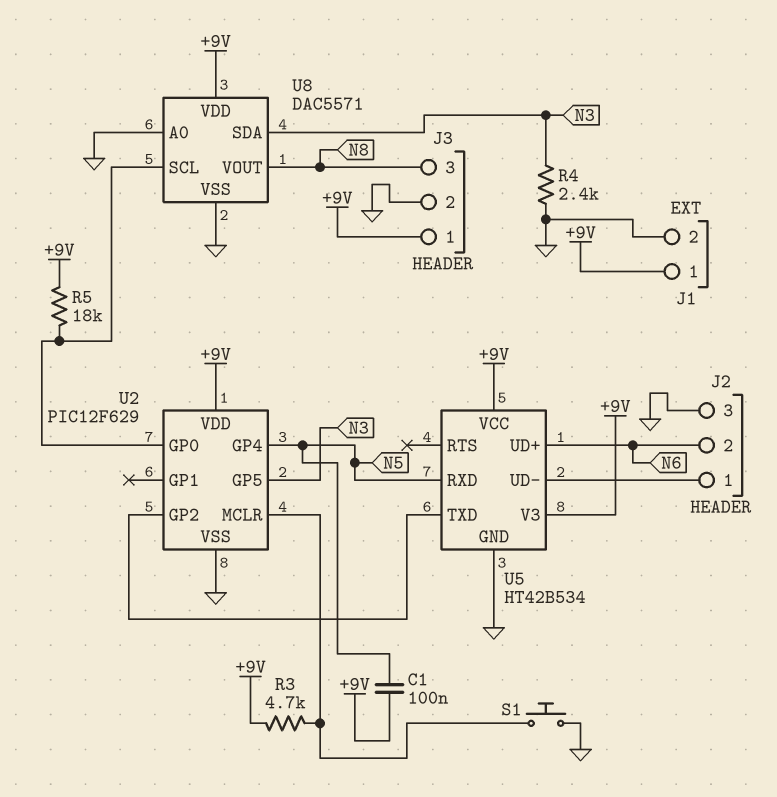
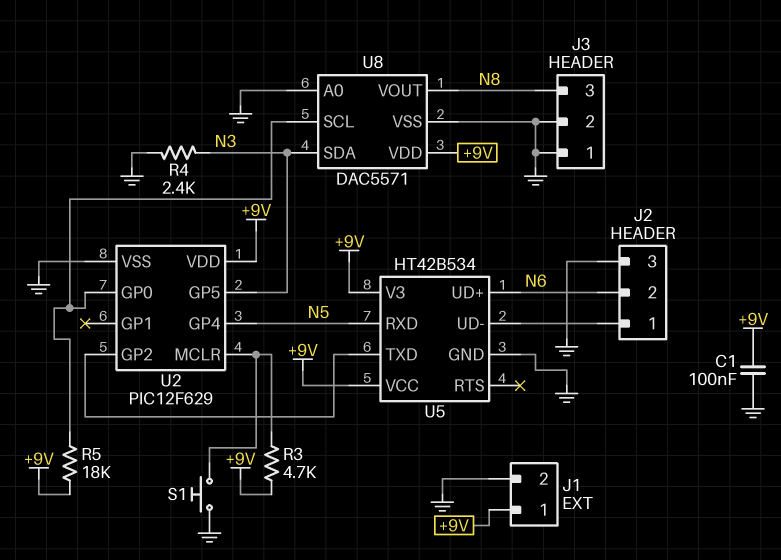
C1: 100nF (+9V, N5) -> 100nF (+9V, GND)
J3 pin 1: +9V -> GND

